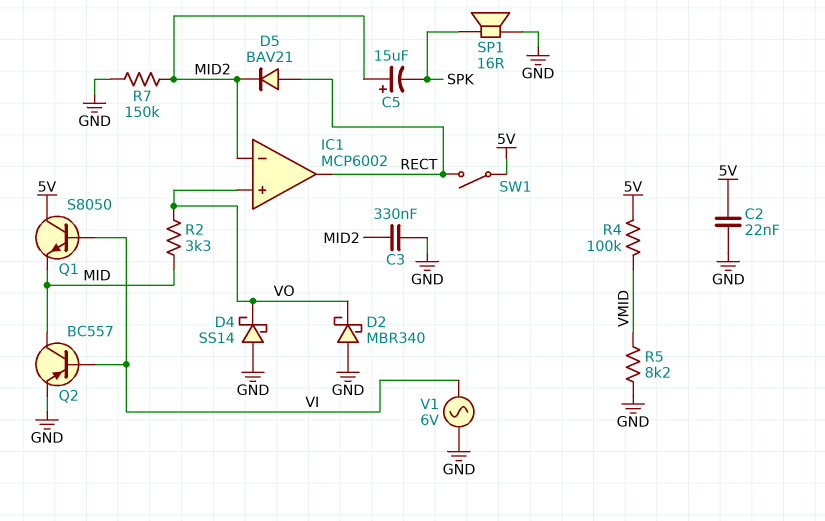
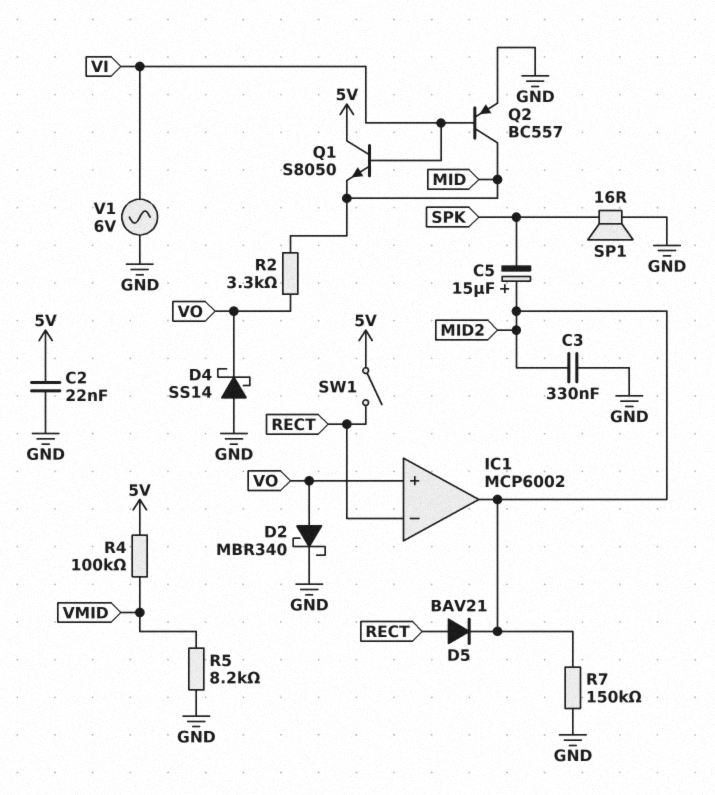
D2: schottky MBR340 (A GND, K VO) -> schottky MBR340 (A VO, K GND)
IC1 pin in-: MID2 -> RECT
IC1 pin out: RECT -> MID2

